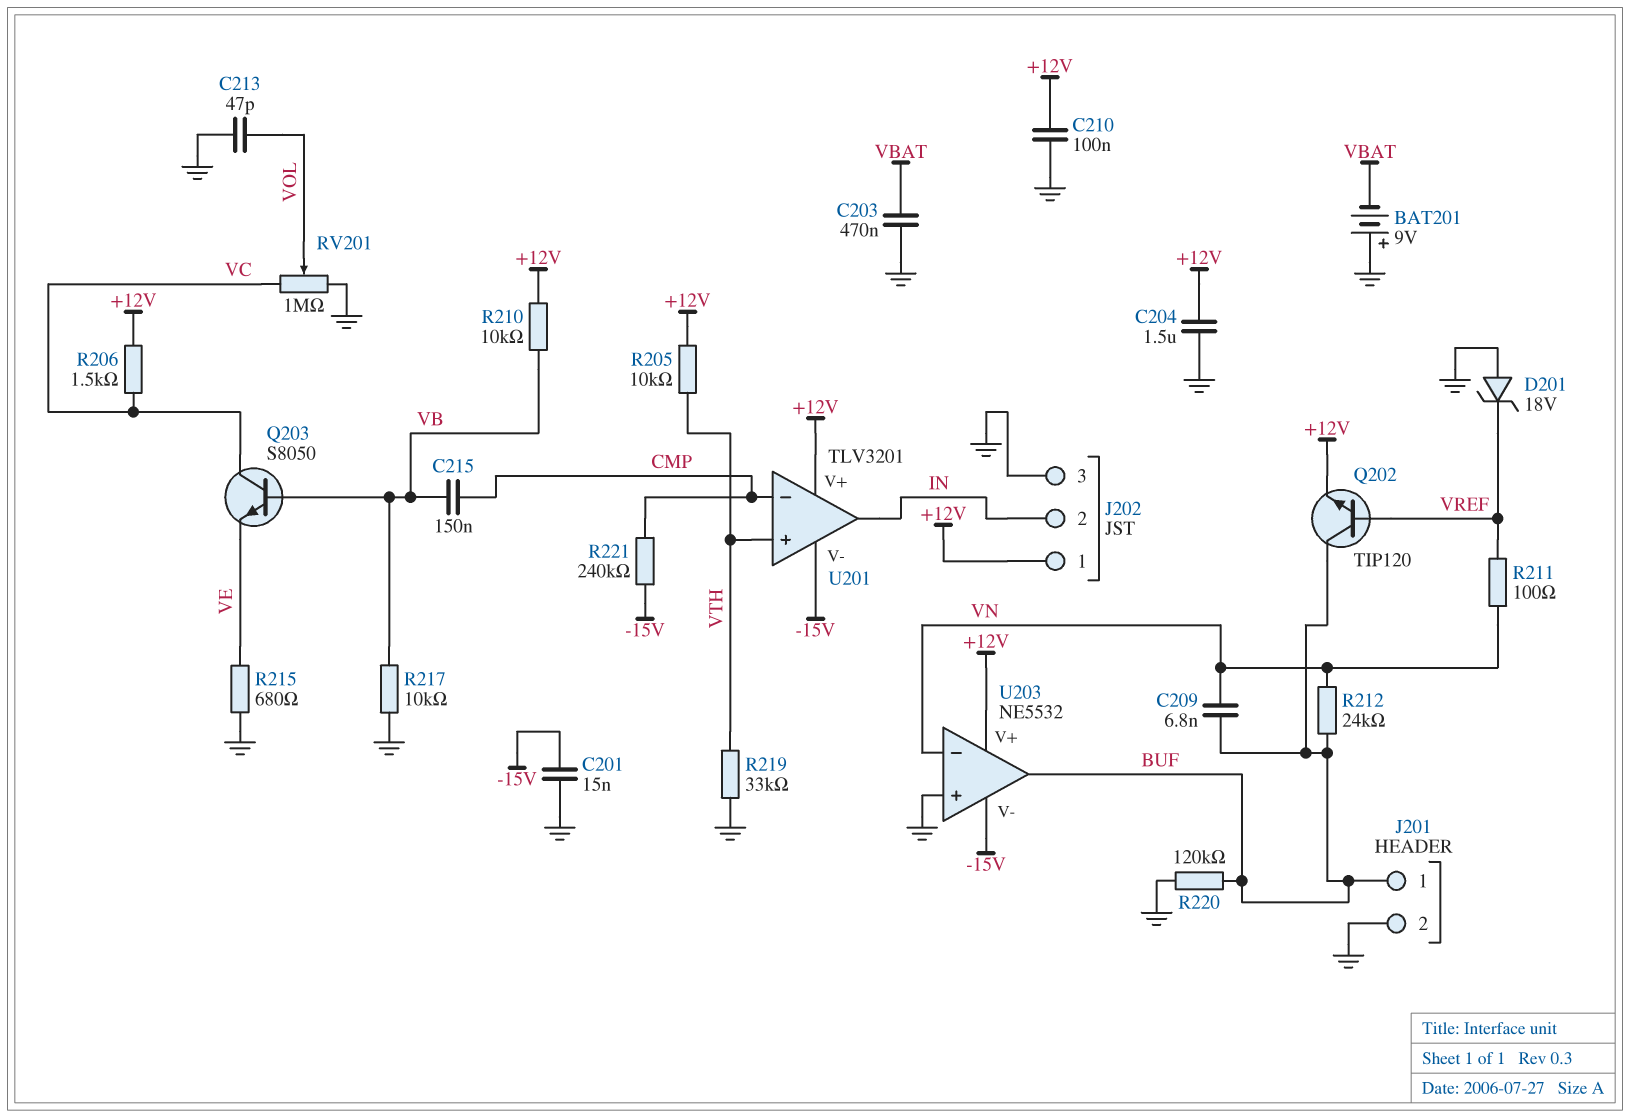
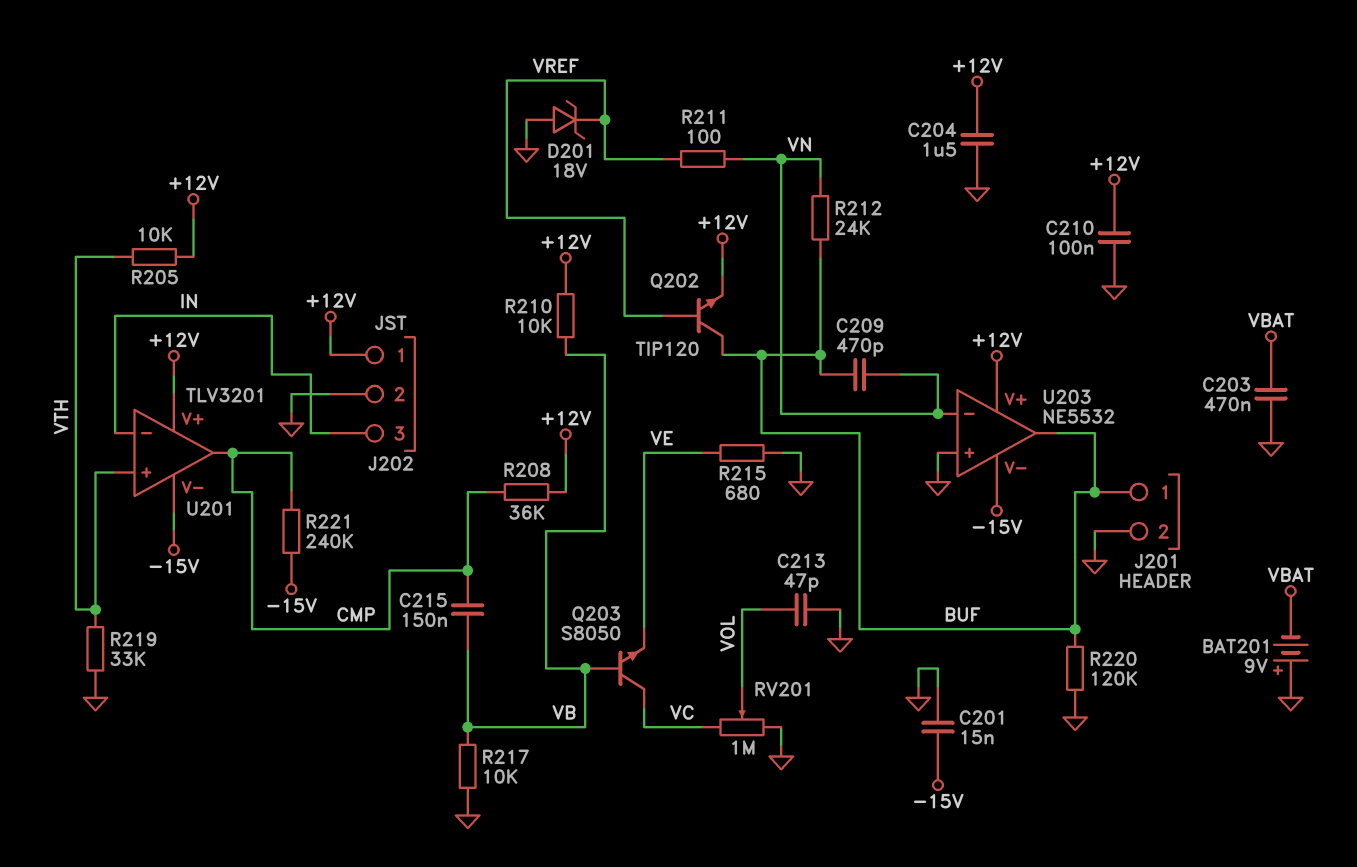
C209: 6.8nF (BUF, VN) -> 470pF (BUF, VN)
J202 pin 2: IN -> GND
J202 pin 3: GND -> IN
R206: 1.5k (+12V, VC) -> none
R208: none -> 36k (+12V, CMP)
U201 pin in-: CMP -> IN
U201 pin out: IN -> CMP

